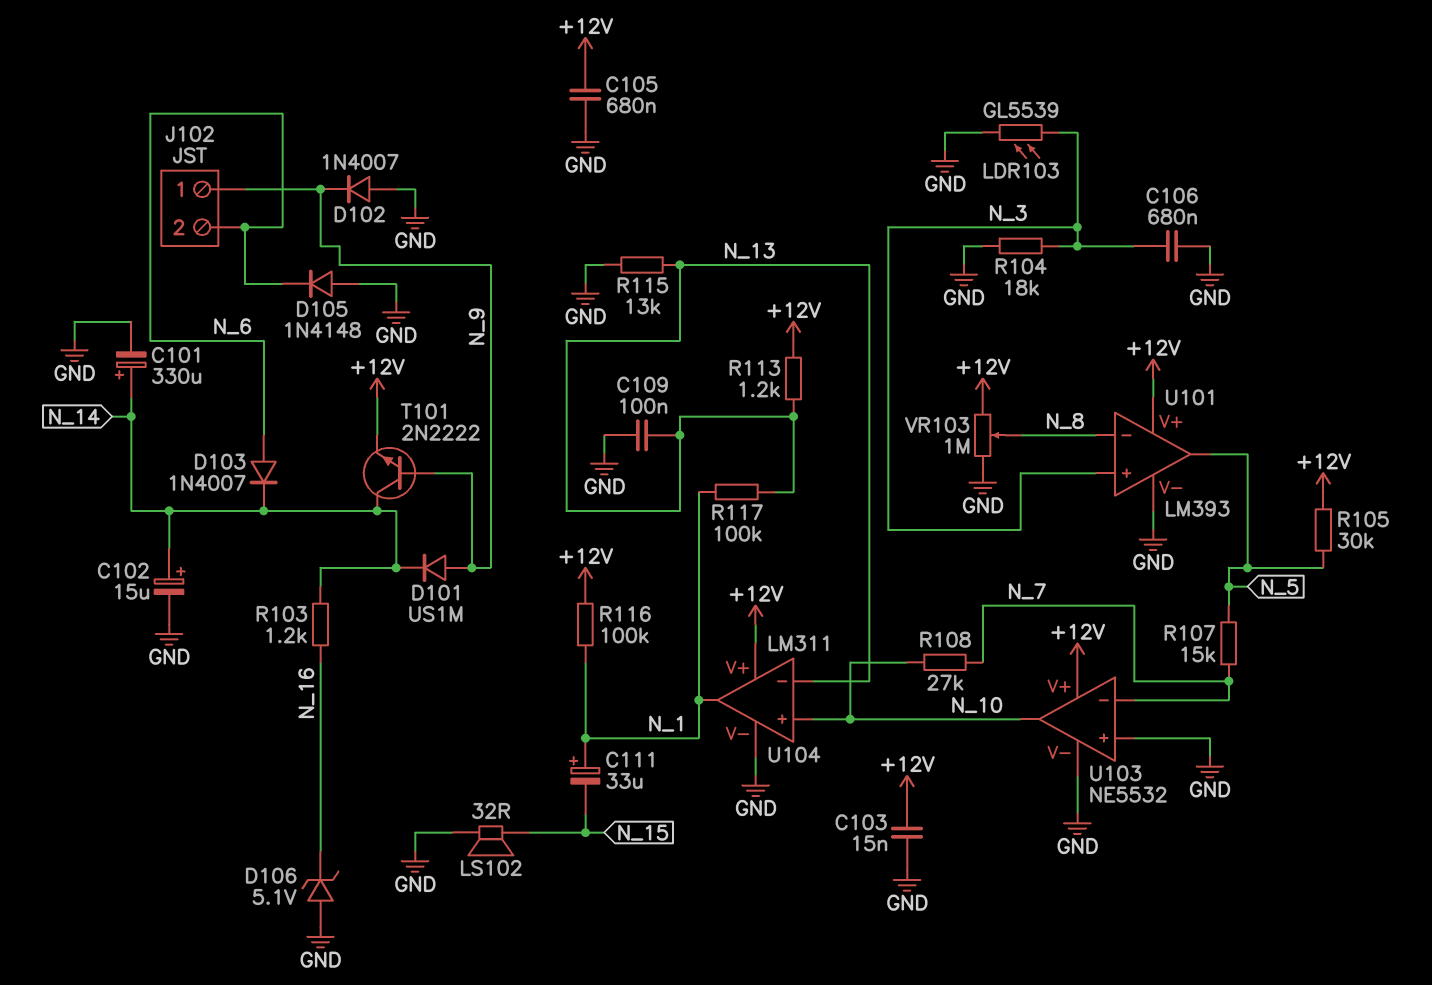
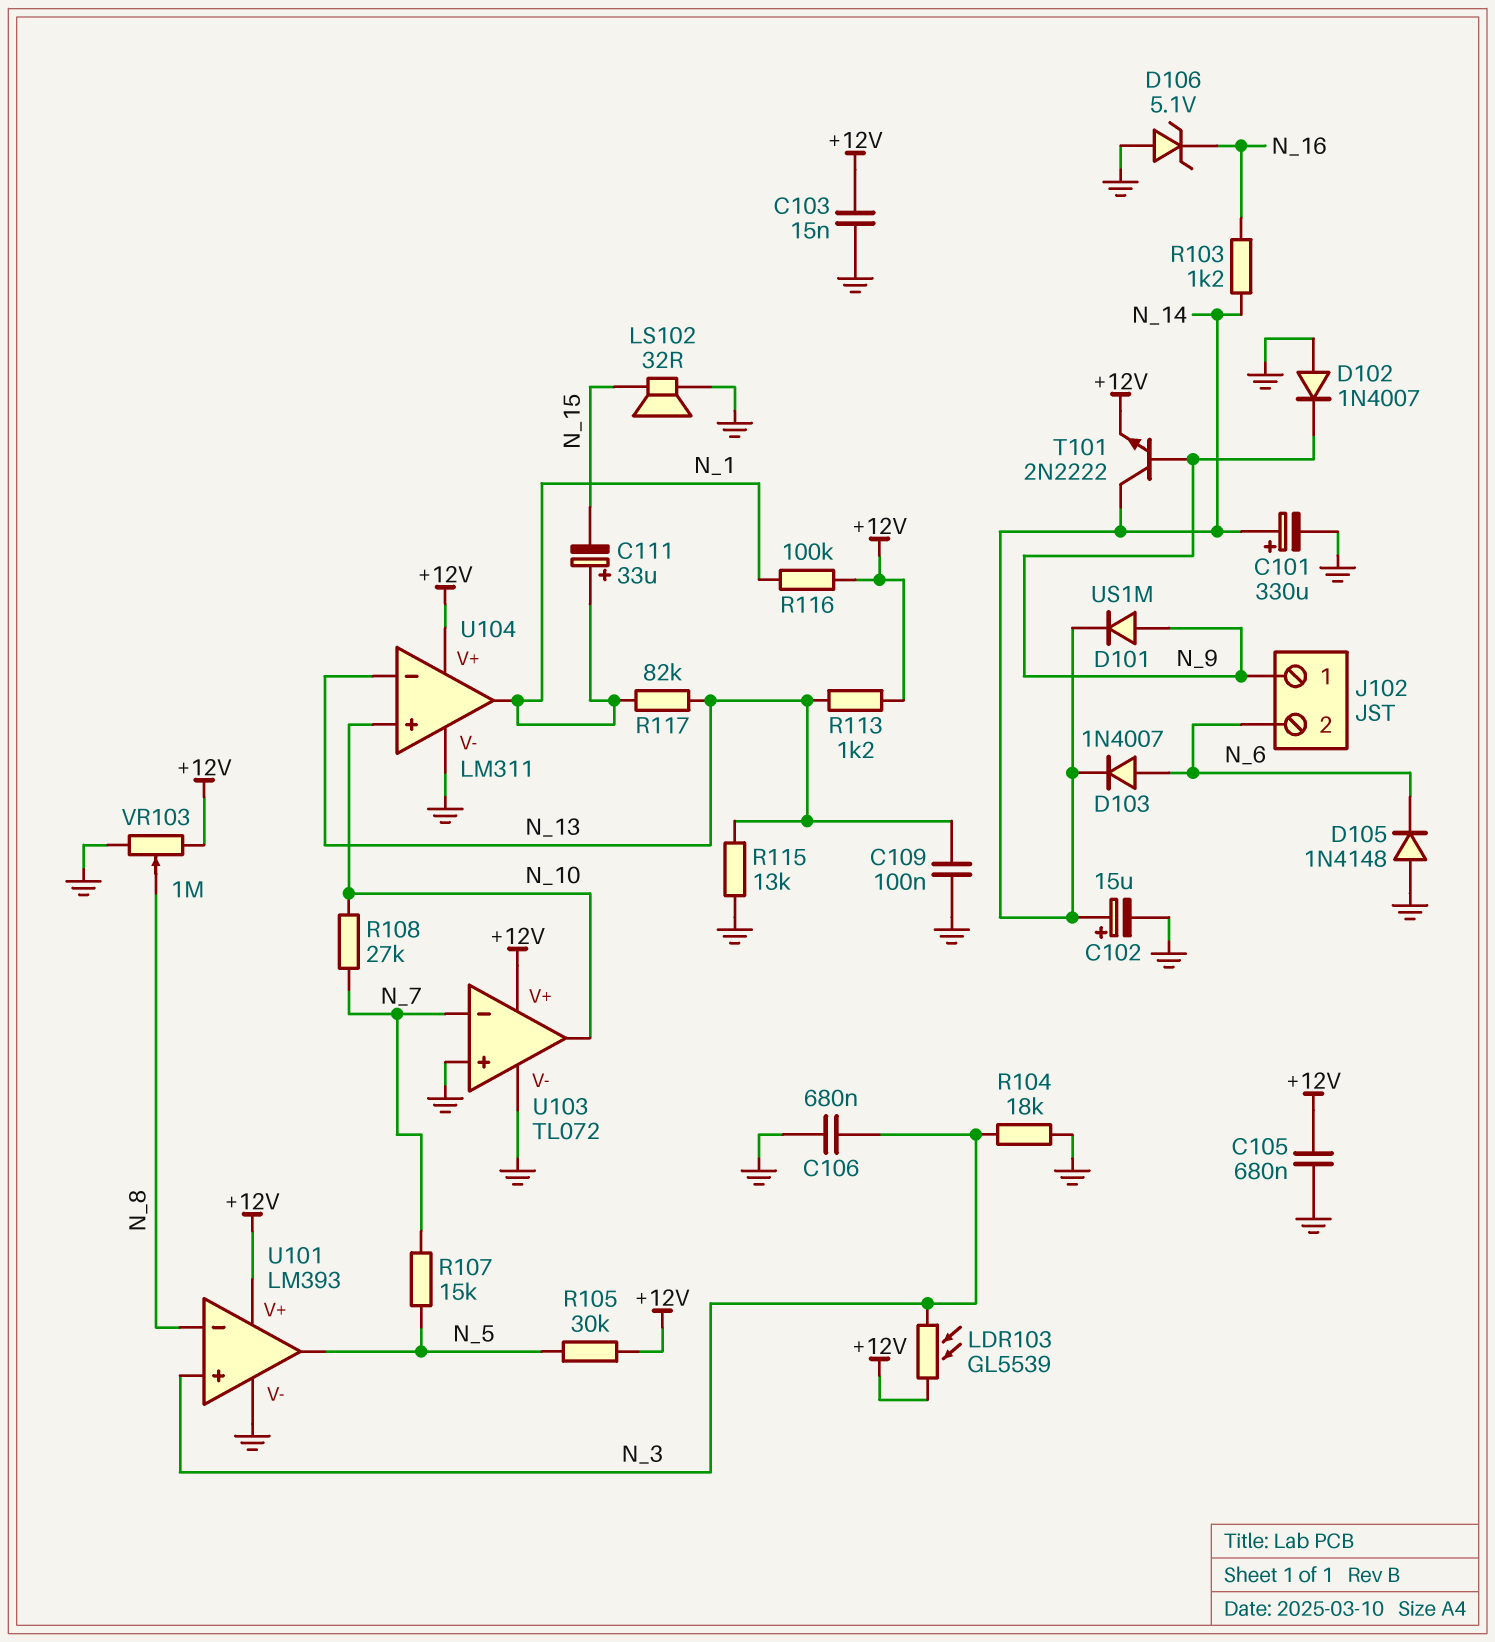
LDR103: GL5539 (GND, N_3) -> GL5539 (+12V, N_3)
R117: 100k (N_1, N_13) -> 82k (N_1, N_13)
U103: NE5532 -> TL072

